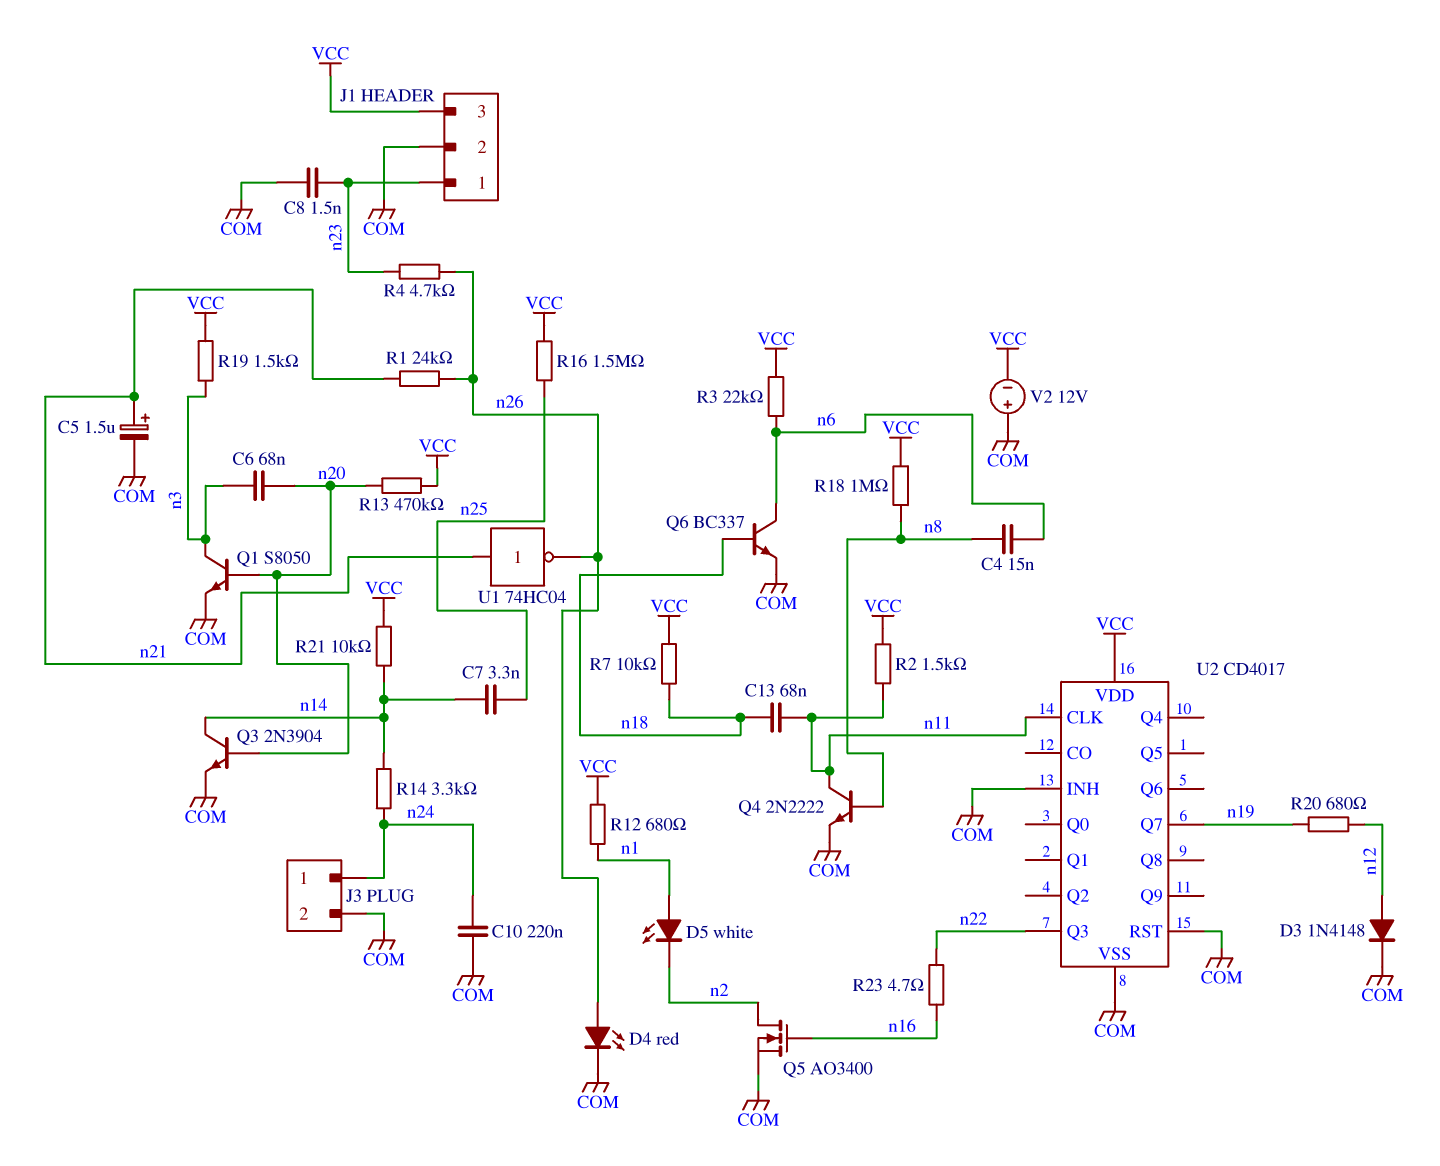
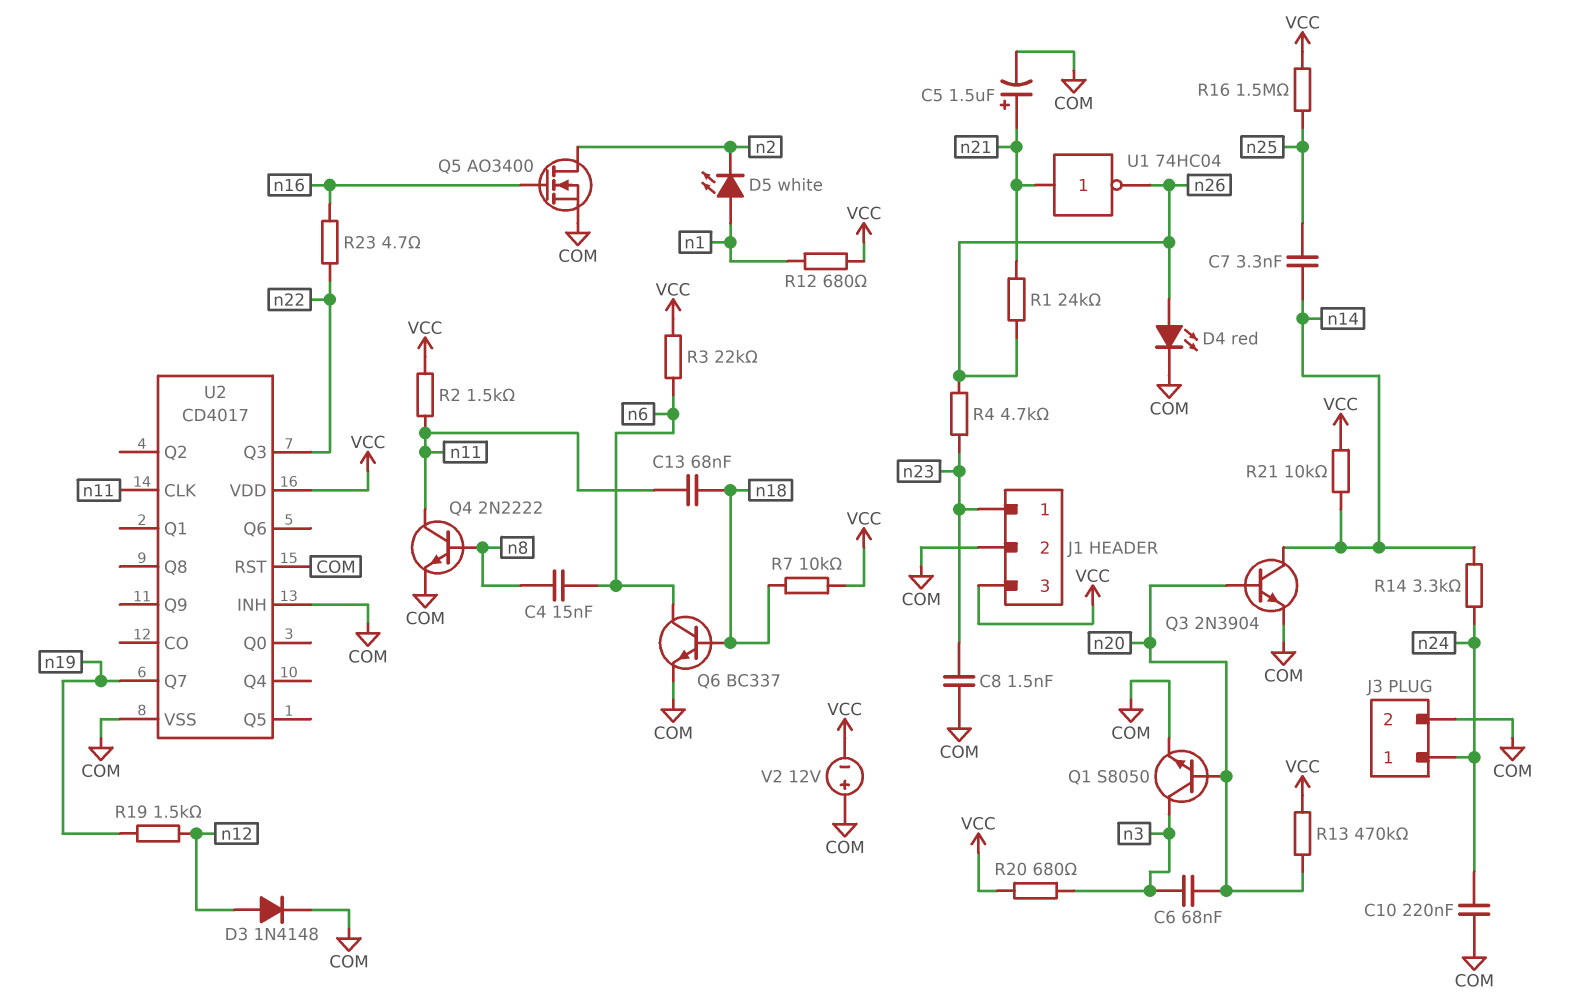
R18: 1M (VCC, n8) -> none
R19: 1.5k (VCC, n3) -> 1.5k (n12, n19)
R20: 680 (n12, n19) -> 680 (VCC, n3)

